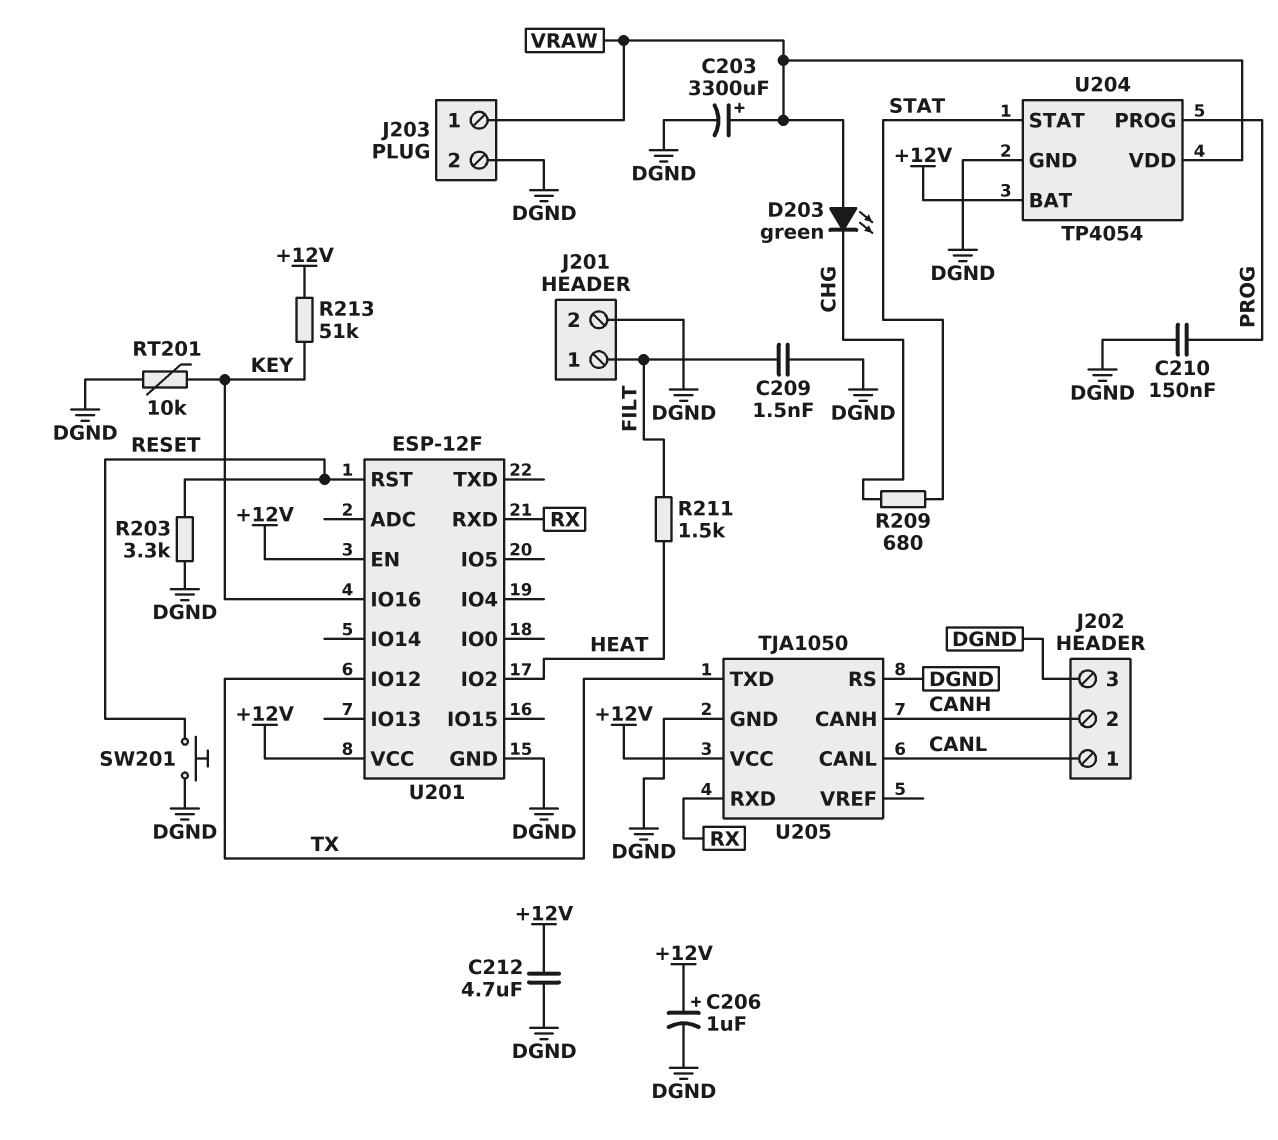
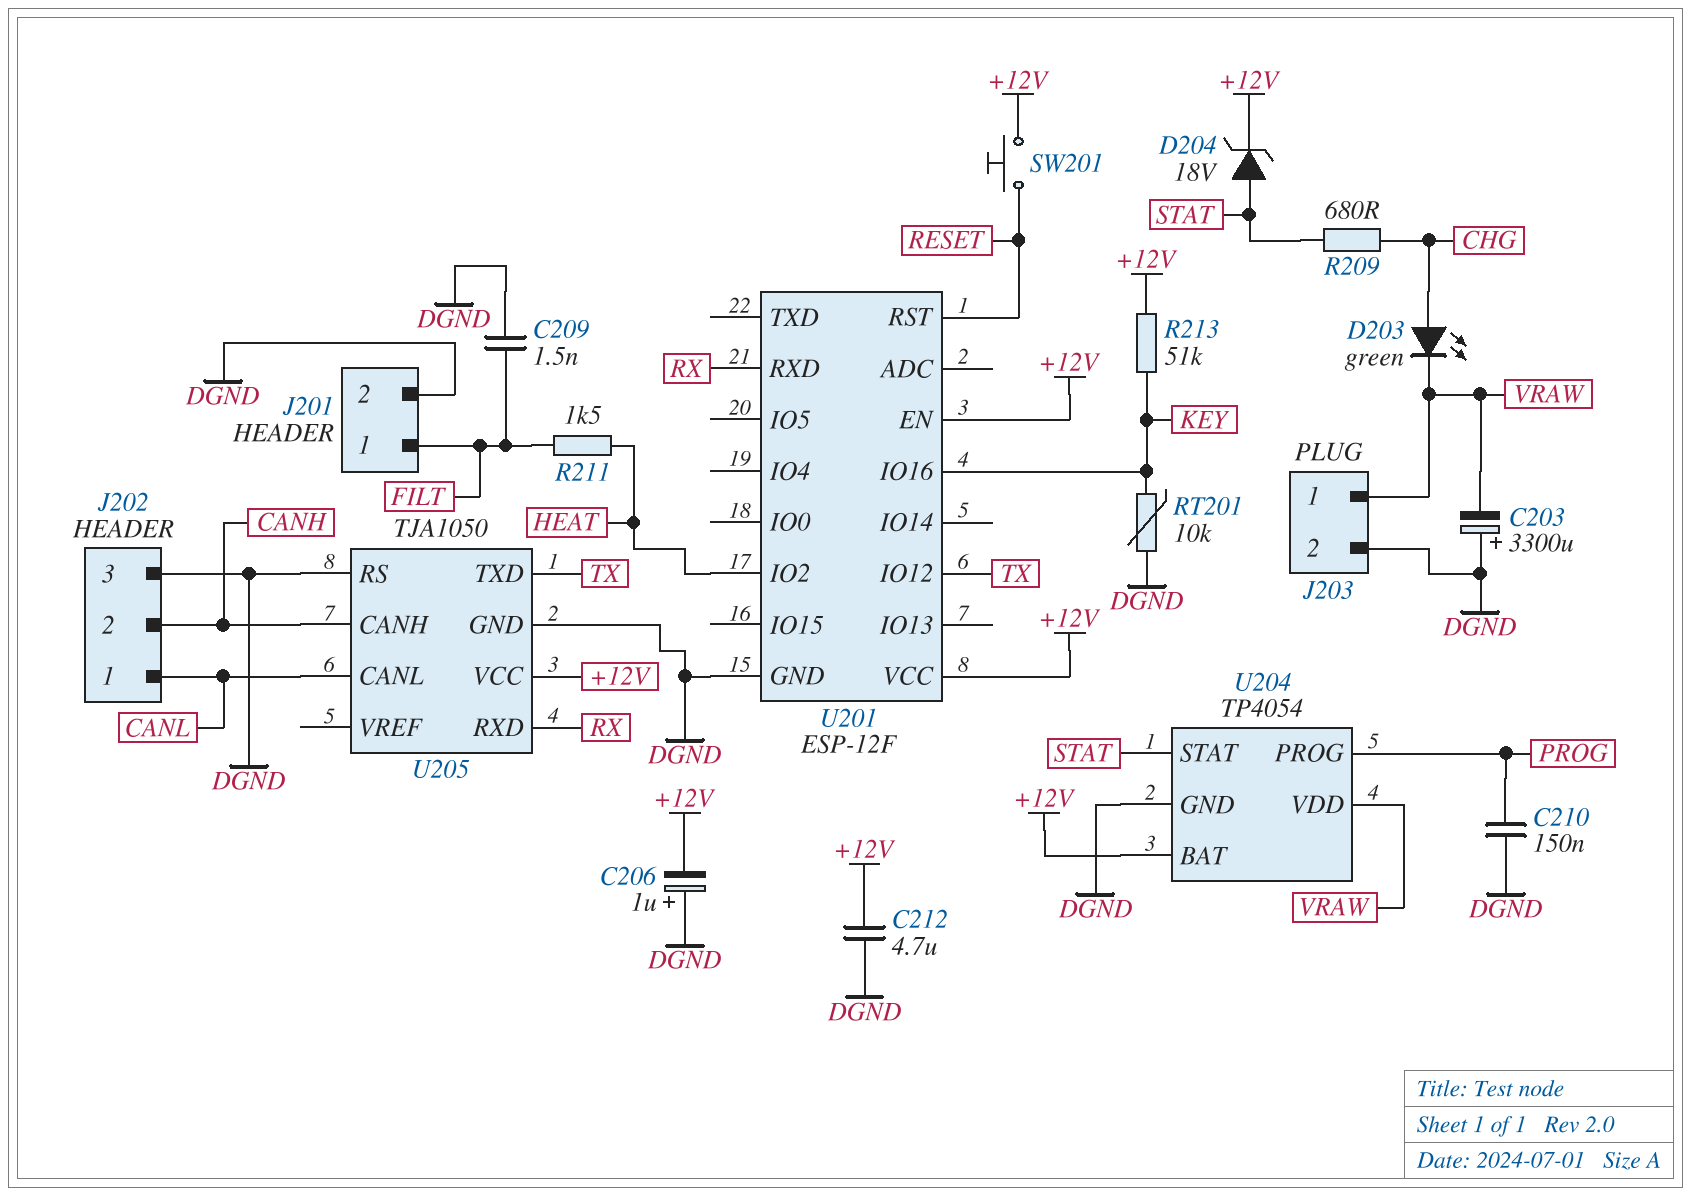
C203: 3300uF (plus VRAW, minus DGND) -> 3300uF (plus DGND, minus VRAW)
C206: 1uF (plus +12V, minus DGND) -> 1uF (plus DGND, minus +12V)
D203: LED green (A VRAW, K CHG) -> LED green (A CHG, K VRAW)
D204: none -> zener 18V (A STAT, K +12V)
R203: 3.3k (DGND, RESET) -> none
SW201: button (DGND, RESET) -> button (+12V, RESET)

